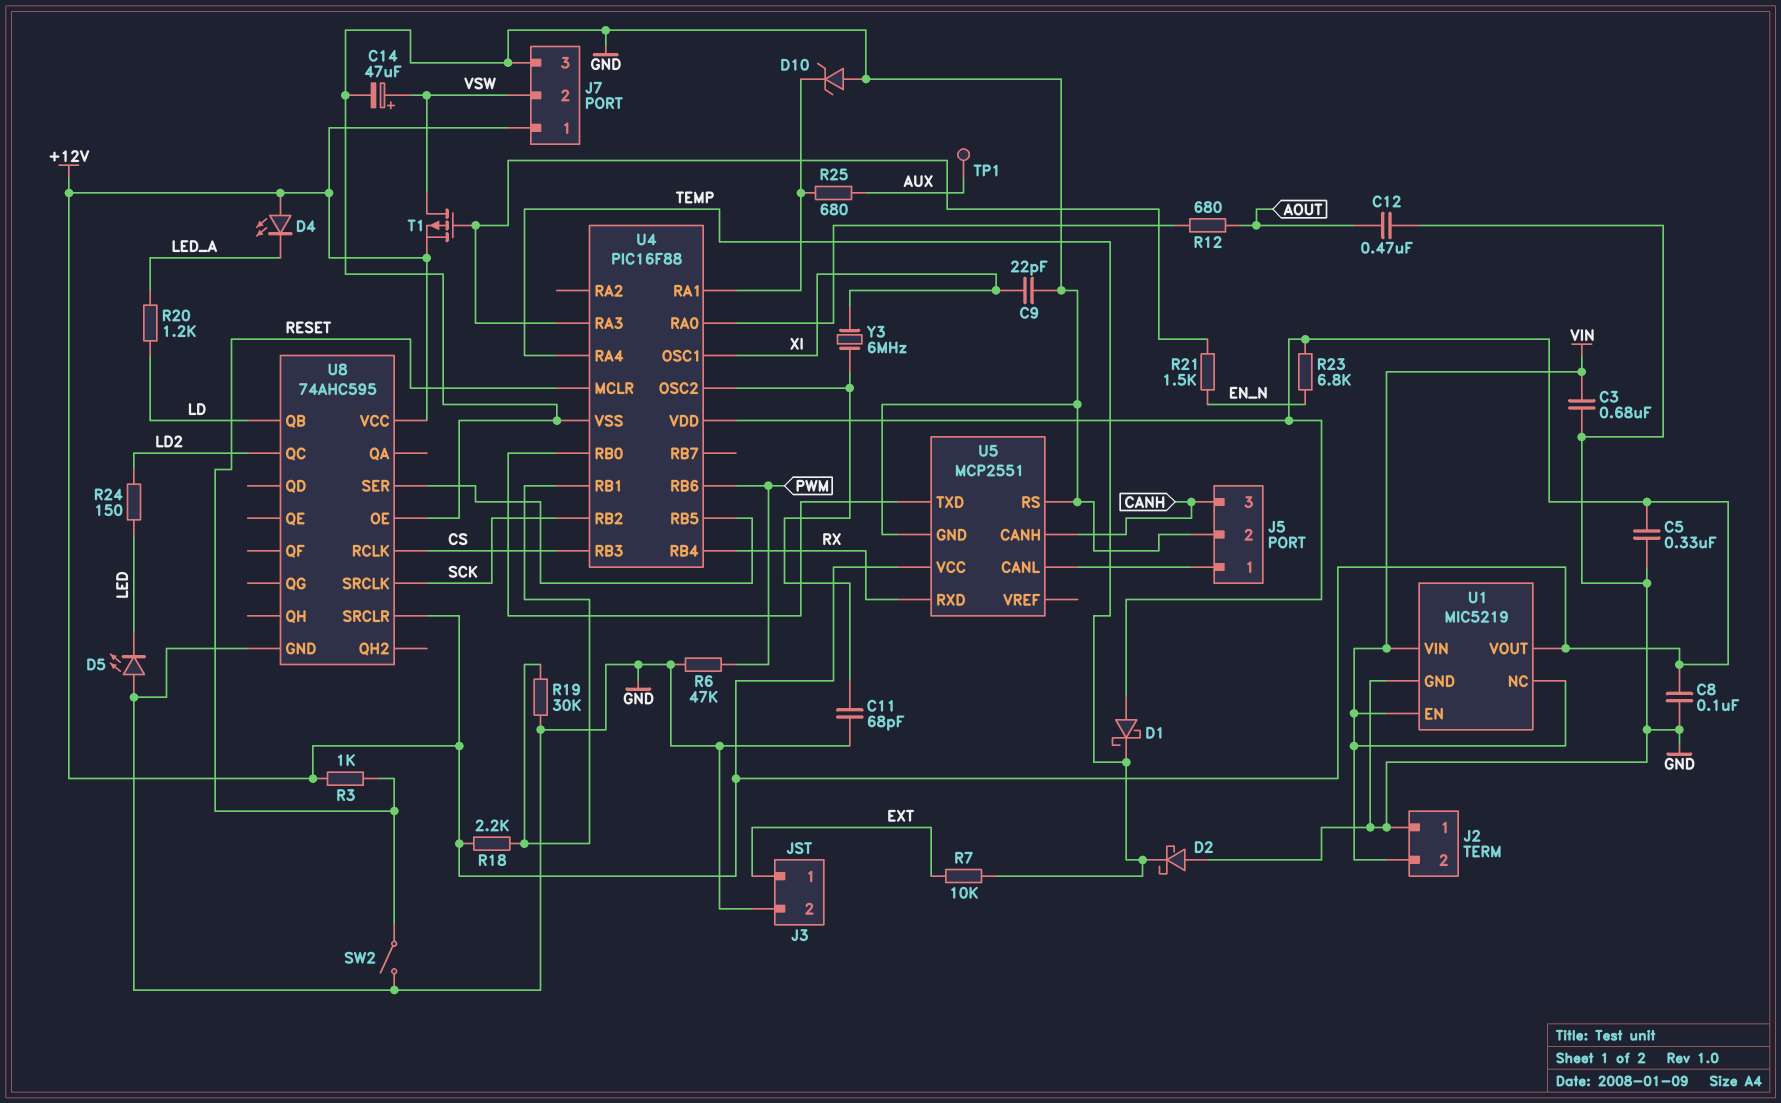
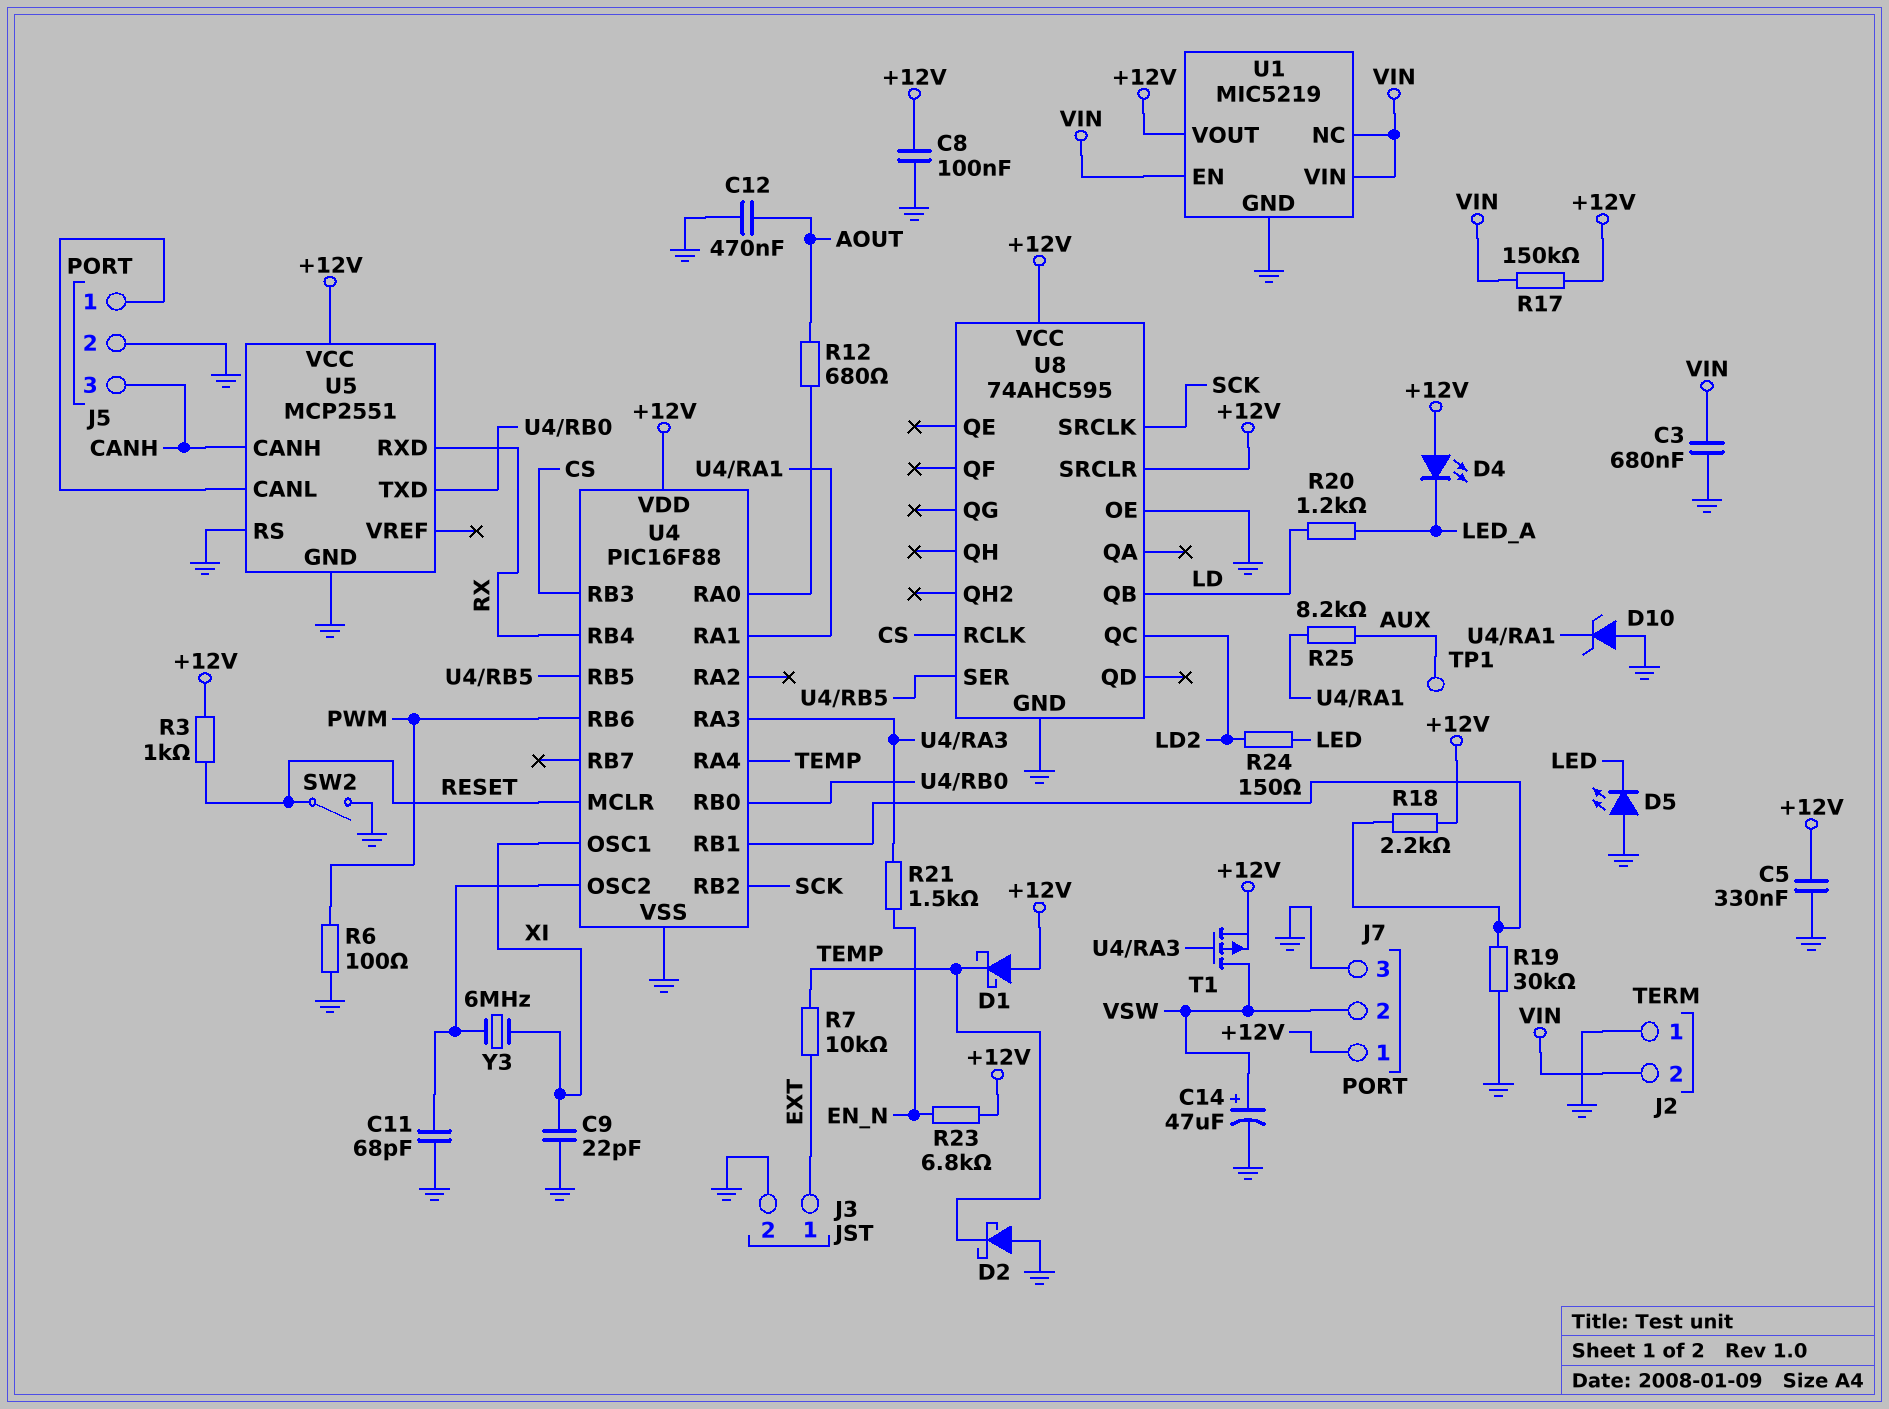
R6: 47k (GND, PWM) -> 100 (GND, PWM)
R17: none -> 150k (+12V, VIN)
R25: 680 (AUX, U4/RA1) -> 8.2k (AUX, U4/RA1)

